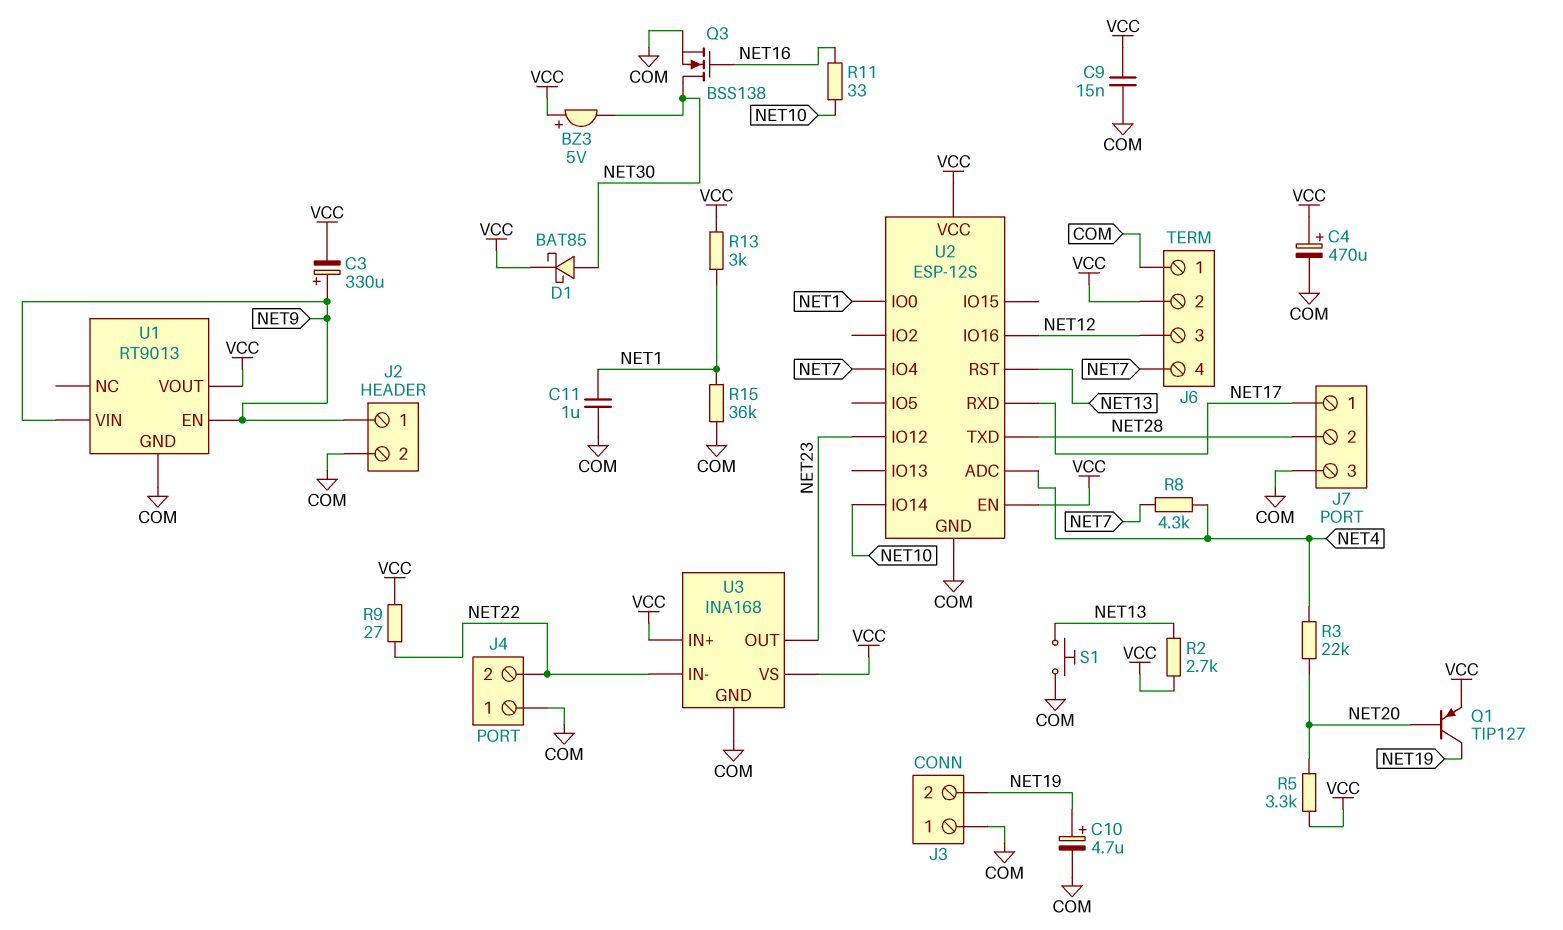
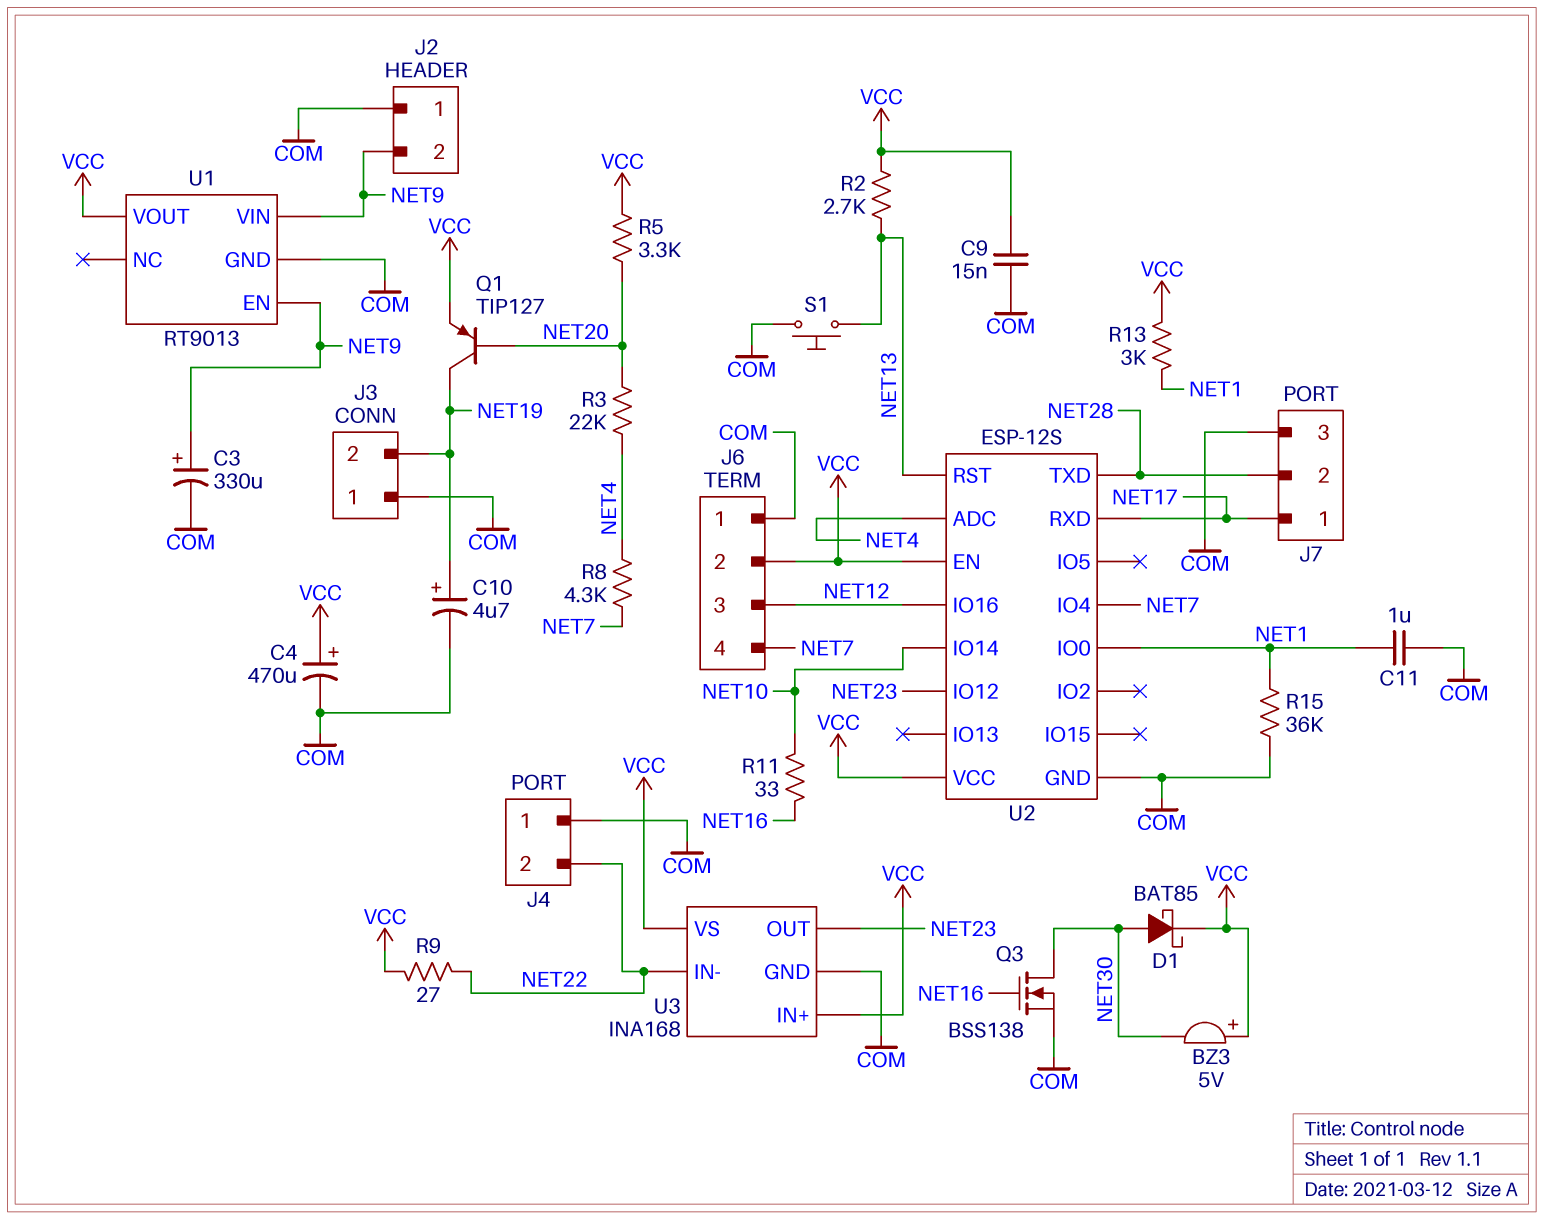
C3: 330uF (plus NET9, minus VCC) -> 330uF (plus NET9, minus COM)
J2 pin 1: NET9 -> COM
J2 pin 2: COM -> NET9

